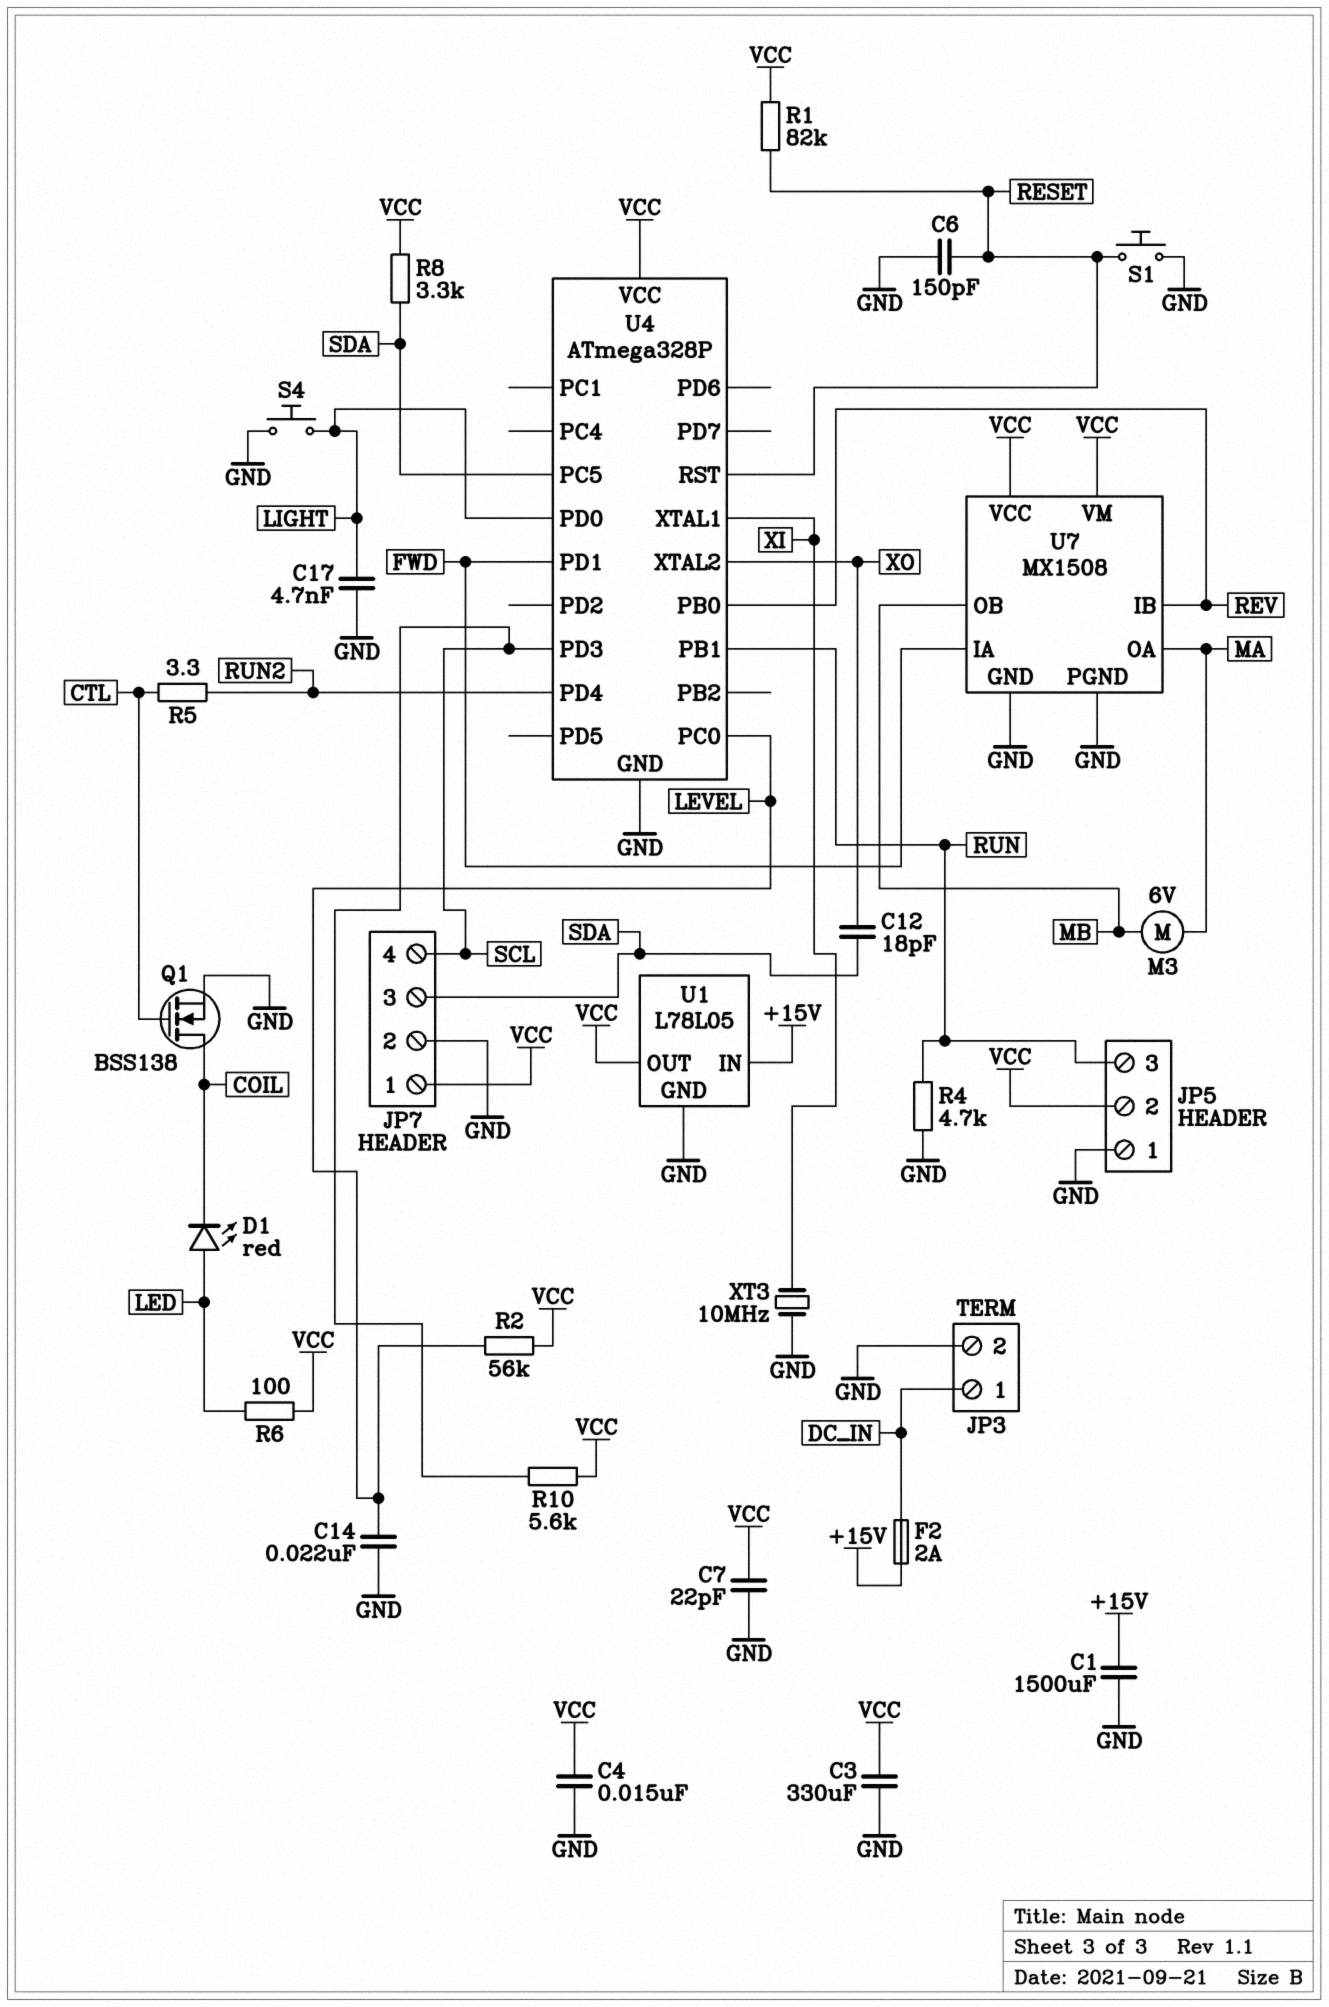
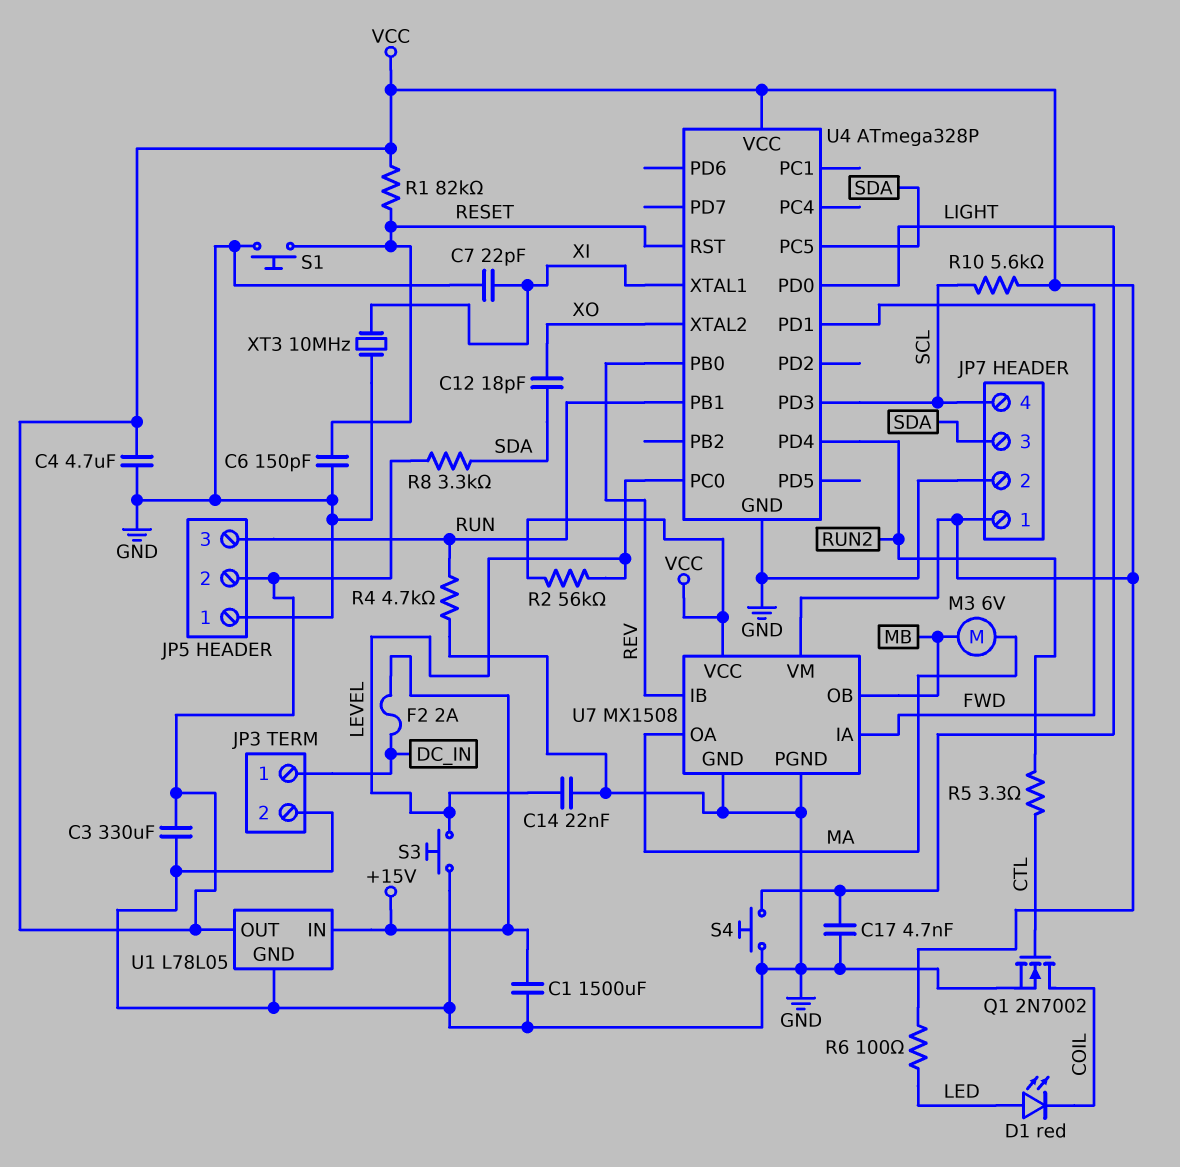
C4: 15nF (GND, VCC) -> 4.7uF (GND, VCC)
C7: 22pF (GND, VCC) -> 22pF (GND, XI)
Q1: NMOS BSS138 (G CTL, D COIL, S GND) -> NMOS 2N7002 (G CTL, D COIL, S GND)
S3: none -> button (GND, LEVEL)

